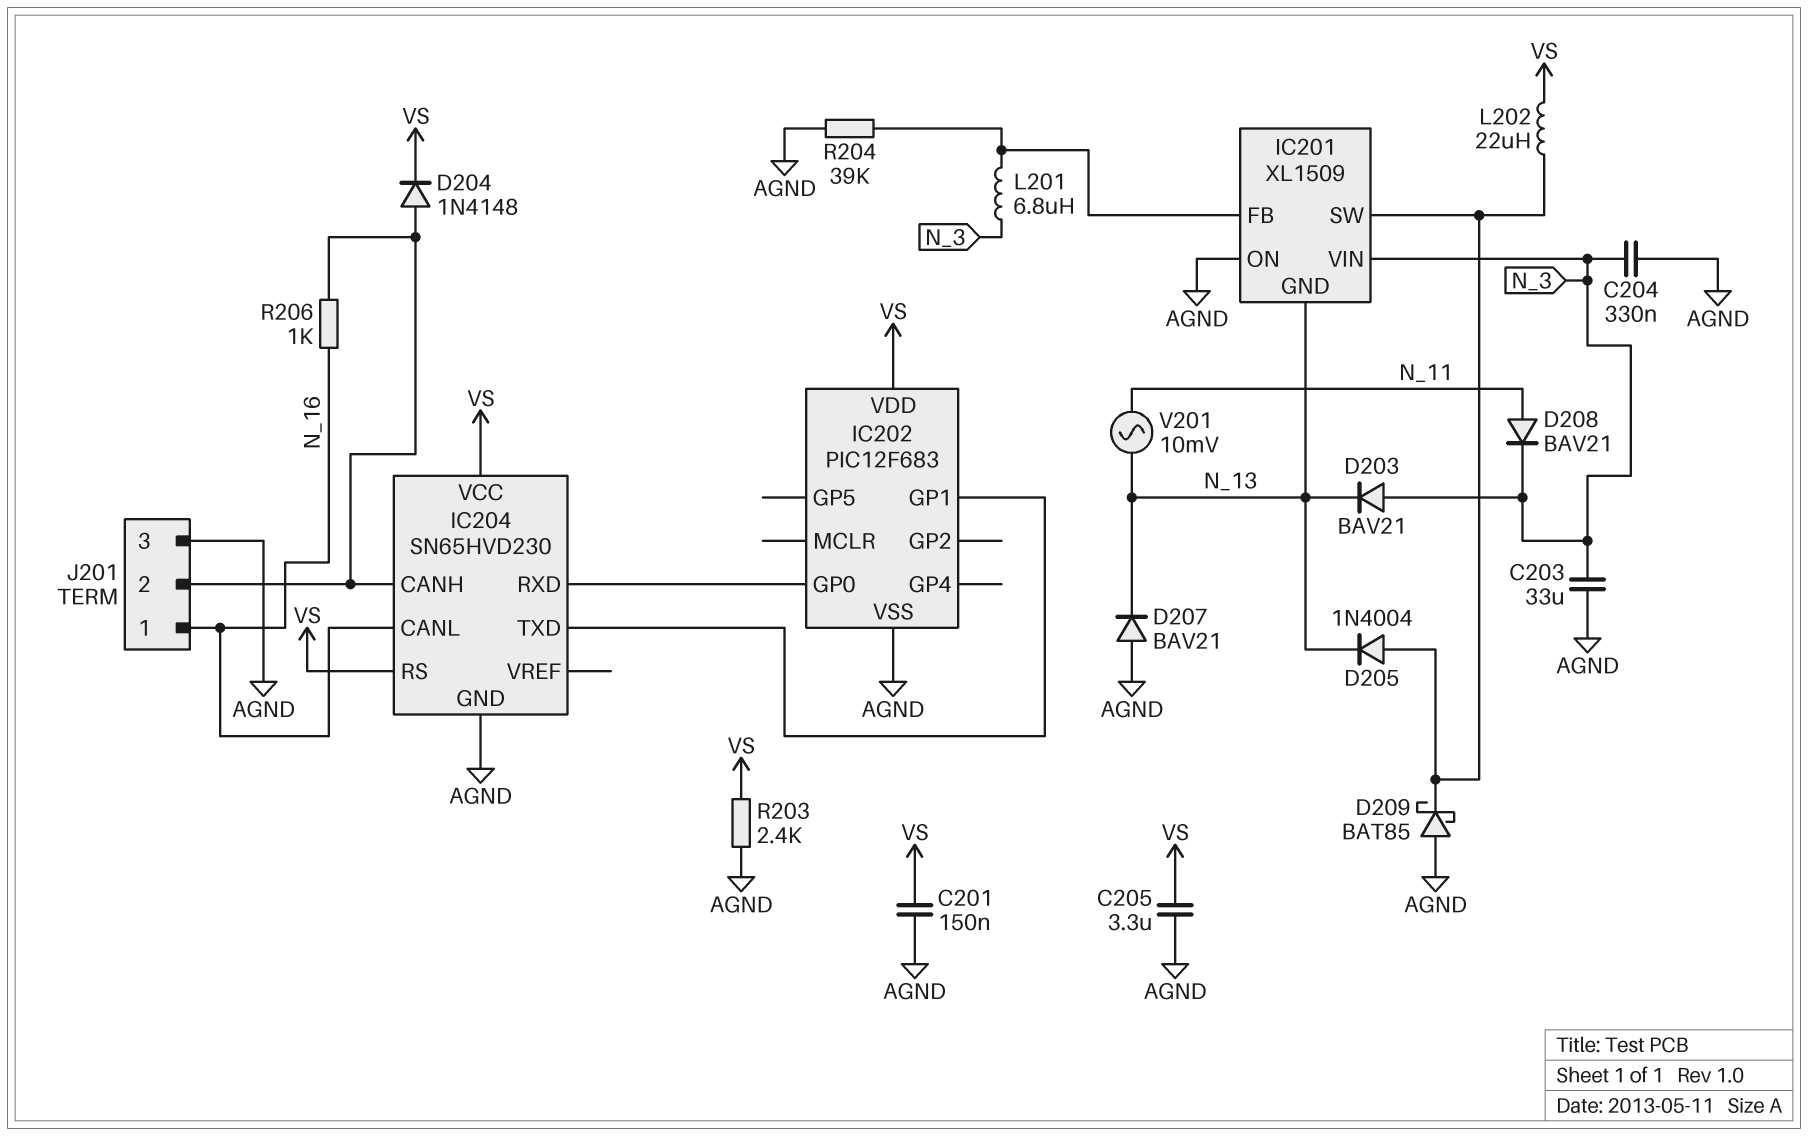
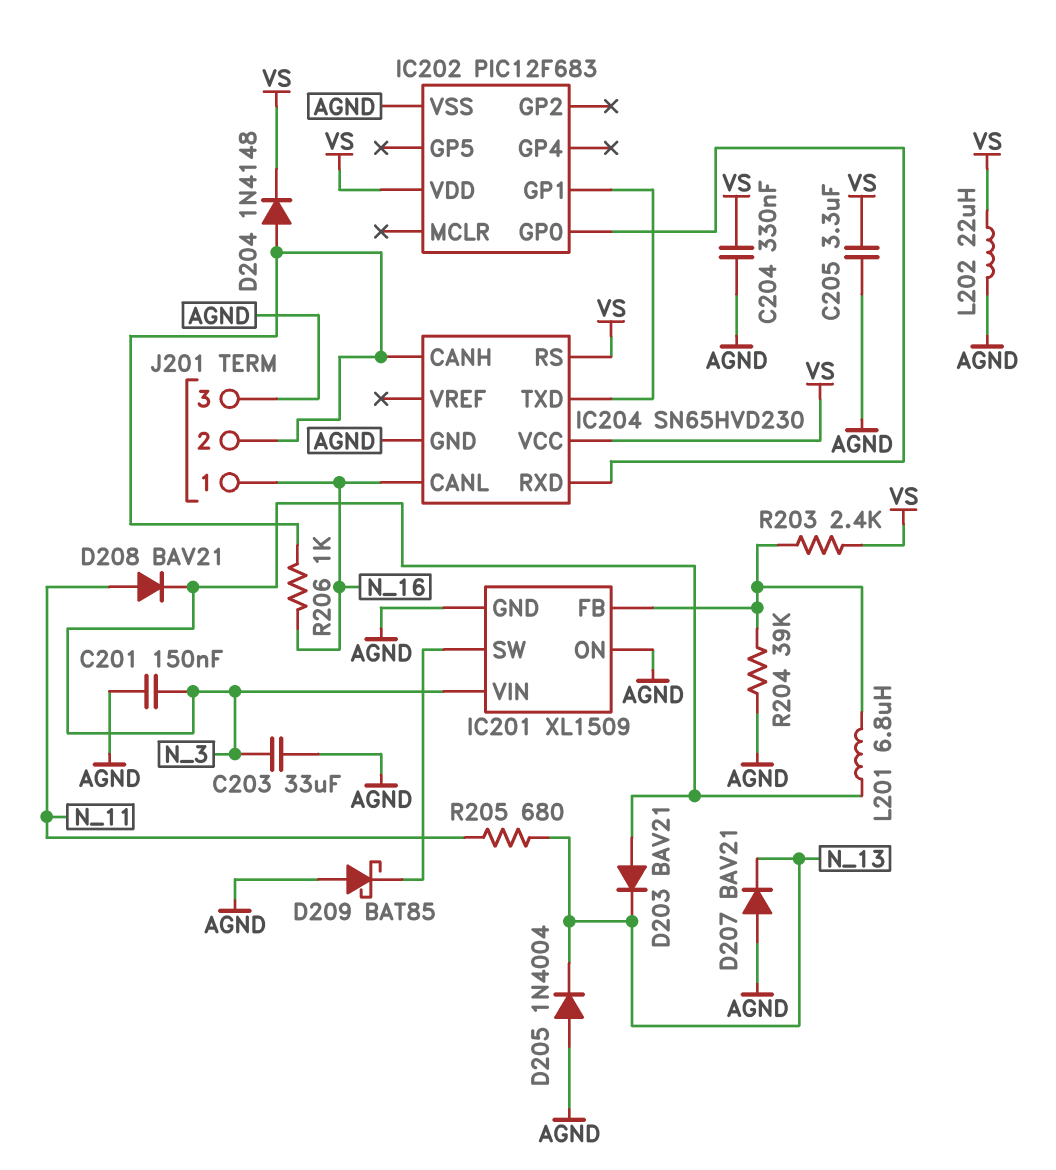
C201: 150nF (AGND, VS) -> 150nF (AGND, N_3)
C204: 330nF (AGND, N_3) -> 330nF (AGND, VS)
D205: diode 1N4004 (A IC201/SW, K N_13) -> diode 1N4004 (A AGND, K N_13)
IC201 pin GND: N_13 -> AGND
L202: 22uH (IC201/SW, VS) -> 22uH (AGND, VS)
R203: 2.4k (AGND, VS) -> 2.4k (IC201/FB, VS)
R205: none -> 680 (N_11, N_13)
V201: AC 10mV (N_11, N_13) -> none

